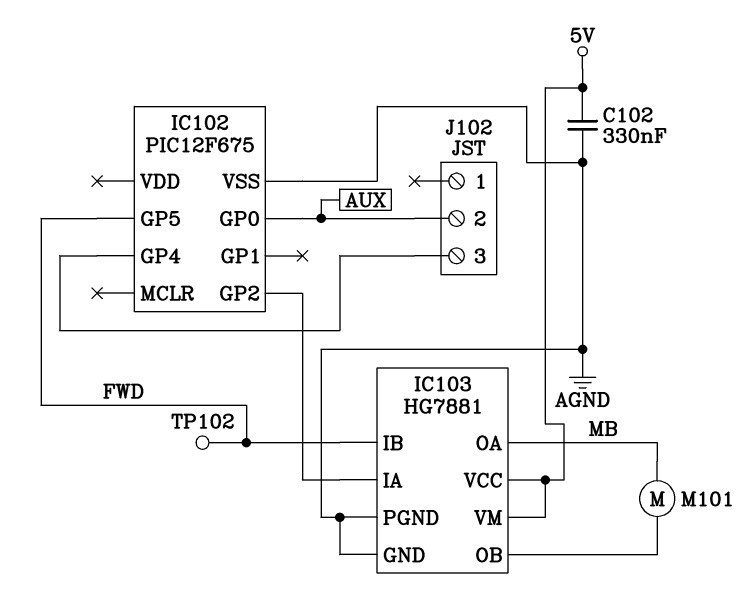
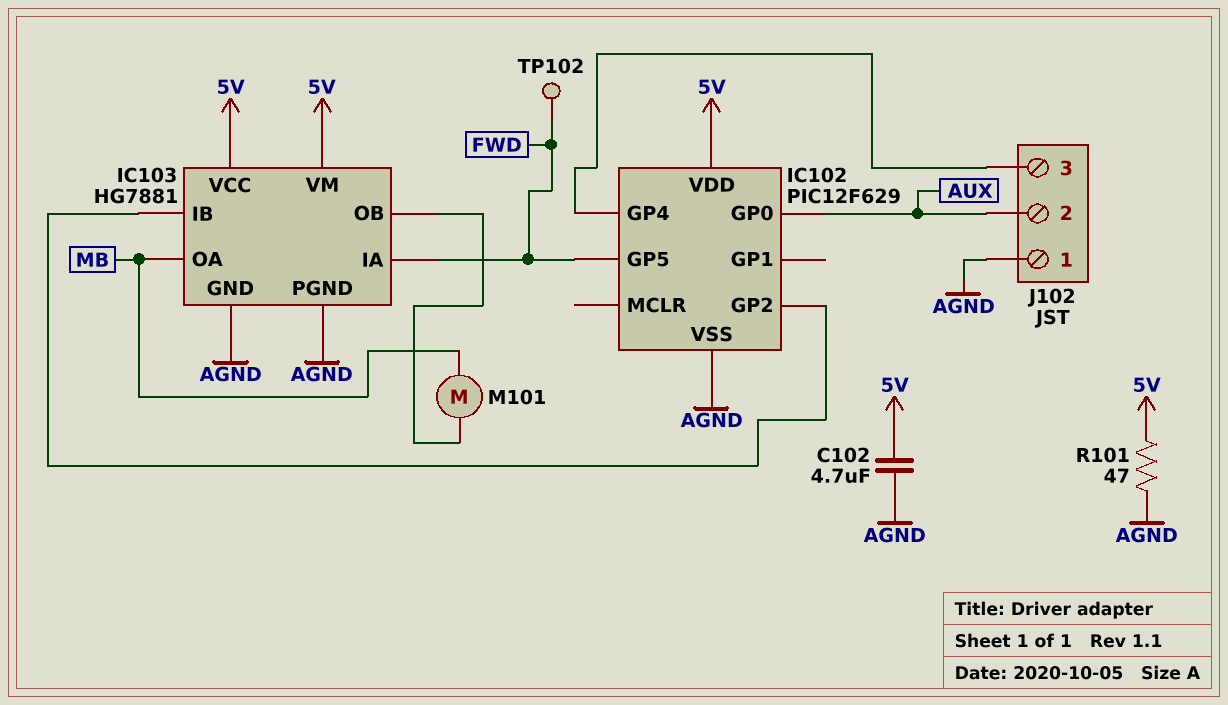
C102: 330nF (5V, AGND) -> 4.7uF (5V, AGND)
IC102: PIC12F675 -> PIC12F629
IC102 pin VDD: none -> 5V
IC103 pin IA: IC102/GP2 -> FWD
IC103 pin IB: FWD -> IC102/GP2
J102 pin 1: none -> AGND
R101: none -> 47 (5V, AGND)

